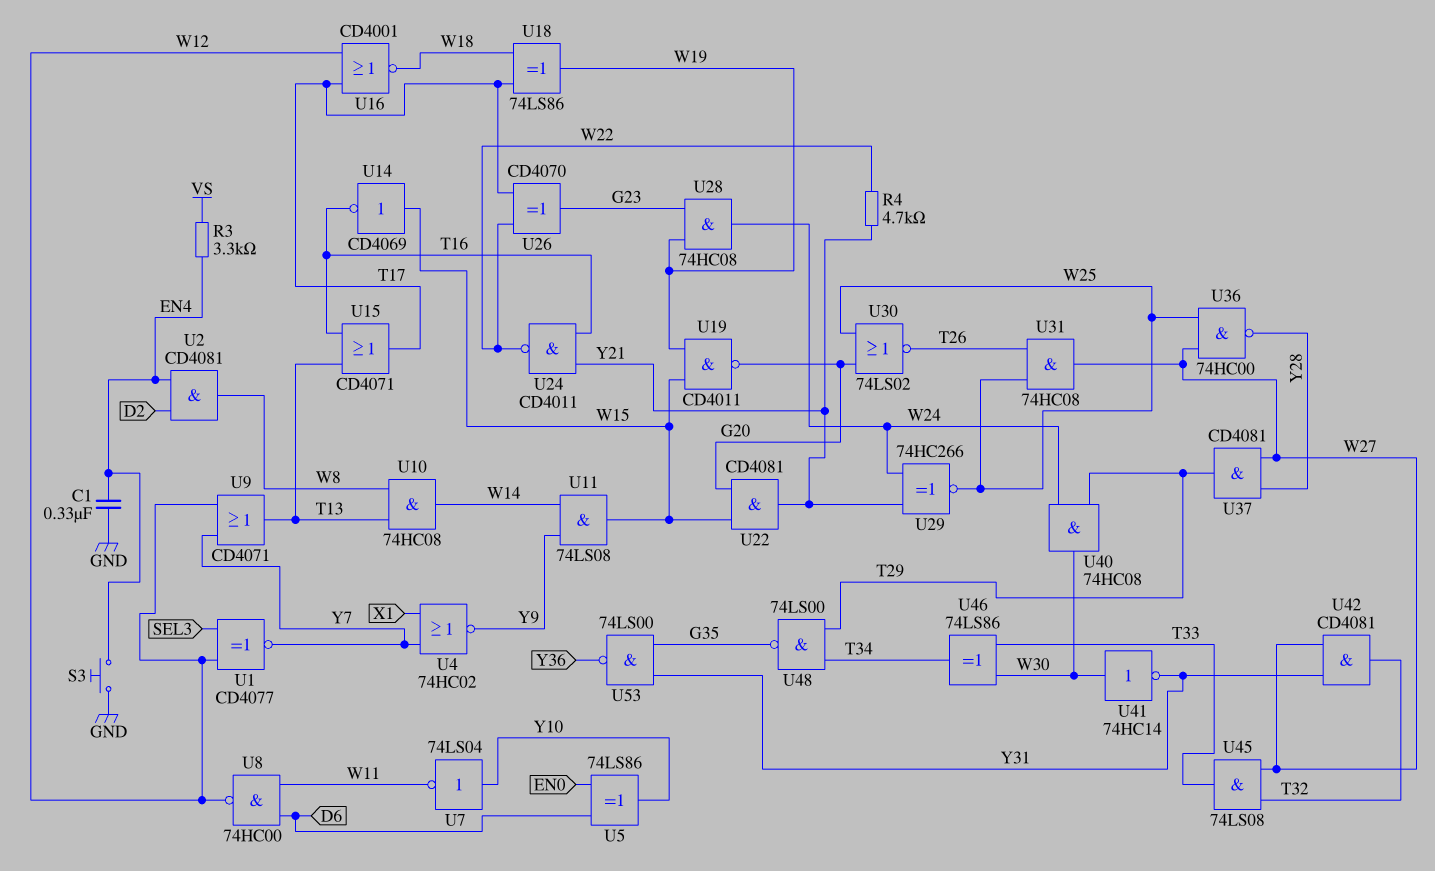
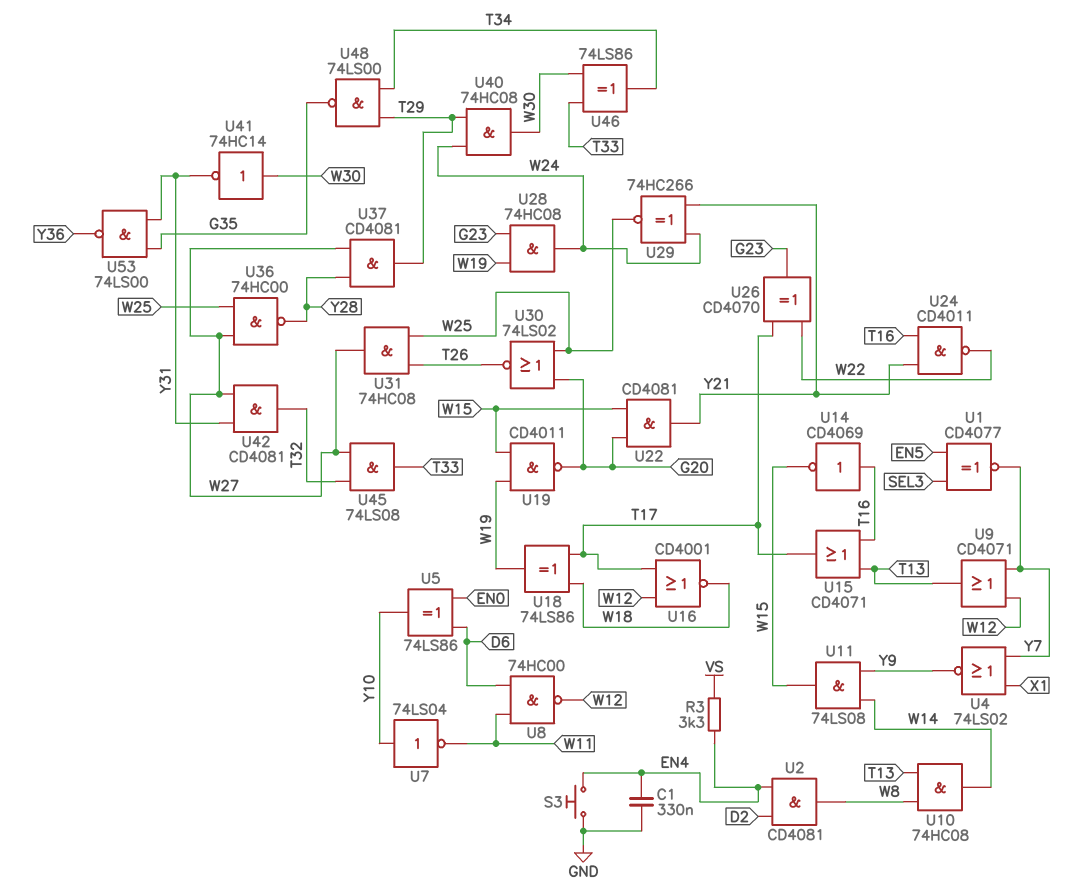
R4: 4.7k (W22, Y21) -> none
U1: XNOR CD4077 (in SEL3, in W12, out Y7) -> XNOR CD4077 (in EN5, in SEL3, out Y7)
U4: NOR 74HC02 (in X1, in Y7, out Y9) -> NOR 74LS02 (in X1, in Y7, out Y9)
U14: NOT CD4069 (in W15, out T16) -> NOT CD4069 (in T16, out W15)

